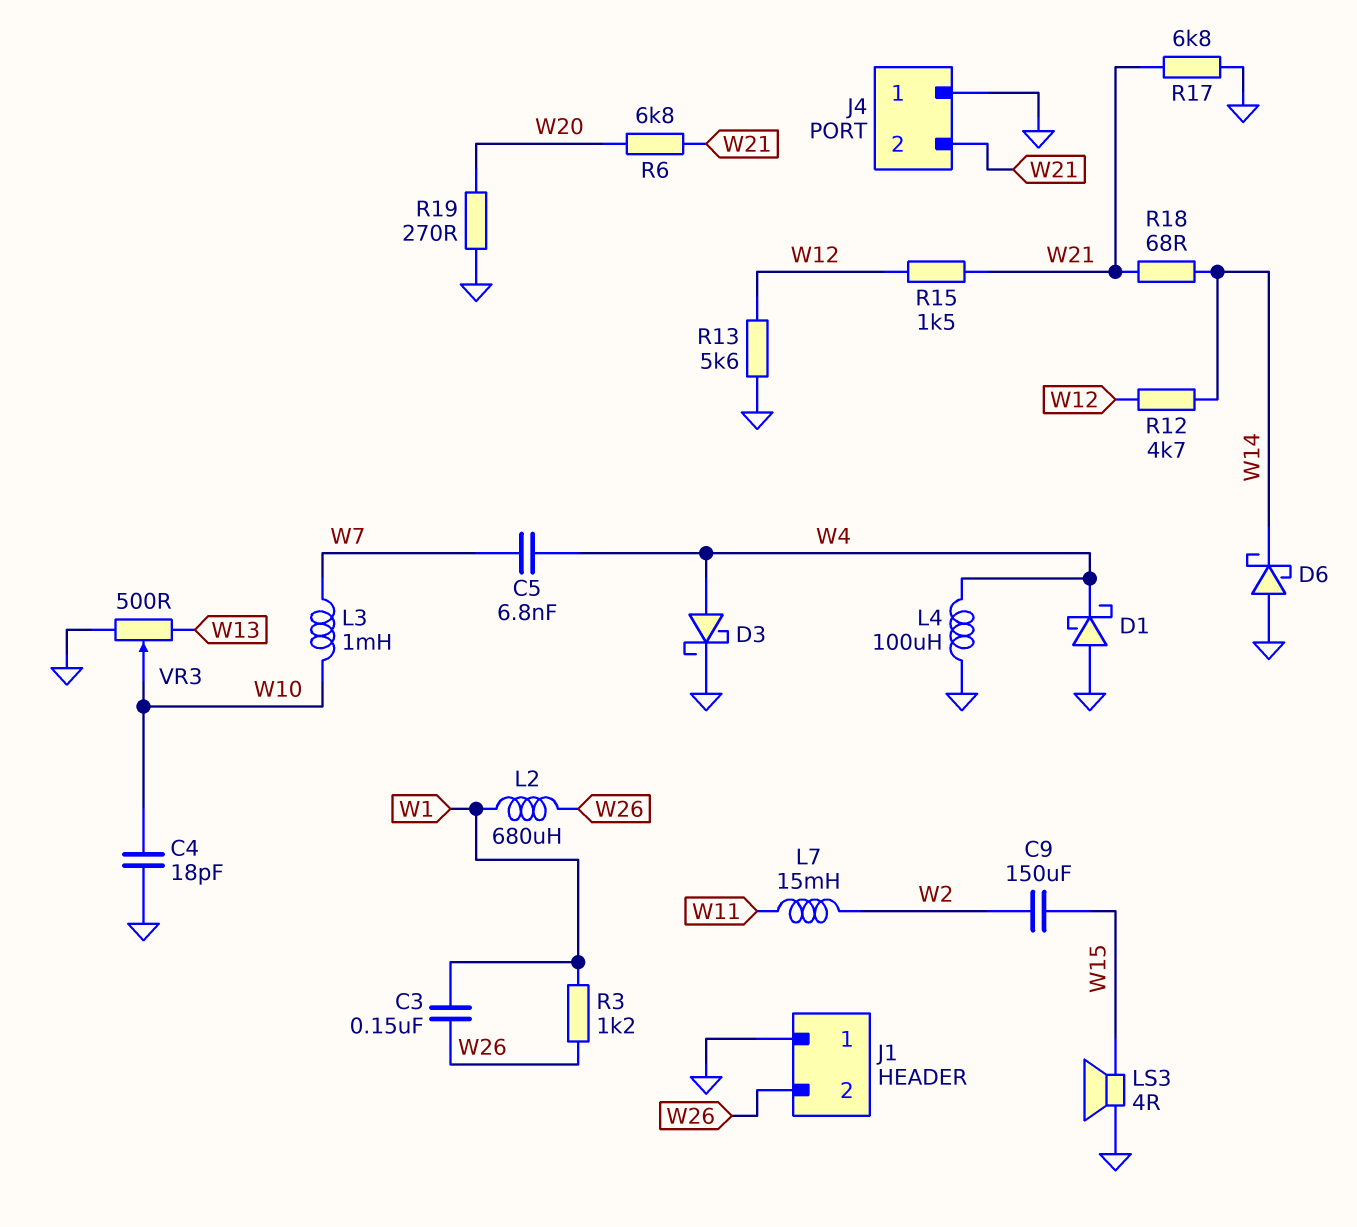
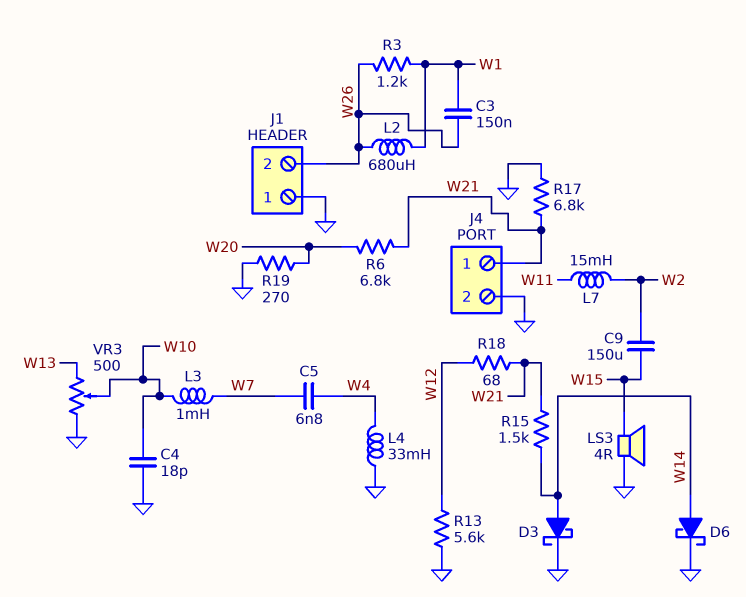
D1: schottky (A GND, K W4) -> none
D3: schottky (A W4, K GND) -> schottky (A W14, K GND)
D6: schottky (A GND, K W14) -> schottky (A W14, K GND)
J4 pin 1: GND -> W21
J4 pin 2: W21 -> GND
L4: 100uH (GND, W4) -> 33mH (GND, W4)
R12: 4.7k (W12, W14) -> none
R15: 1.5k (W12, W21) -> 1.5k (W14, W21)
R18: 68 (W14, W21) -> 68 (W12, W21)

